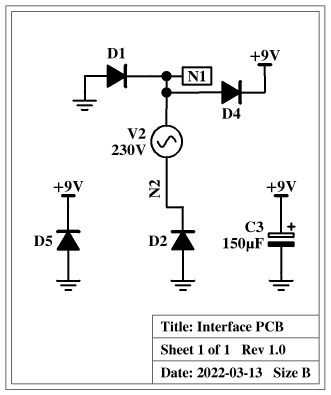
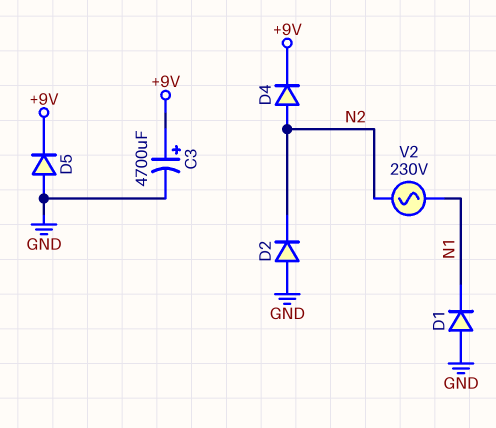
C3: 150uF (plus +9V, minus GND) -> 4700uF (plus +9V, minus GND)
D4: diode (A N1, K +9V) -> diode (A N2, K +9V)

